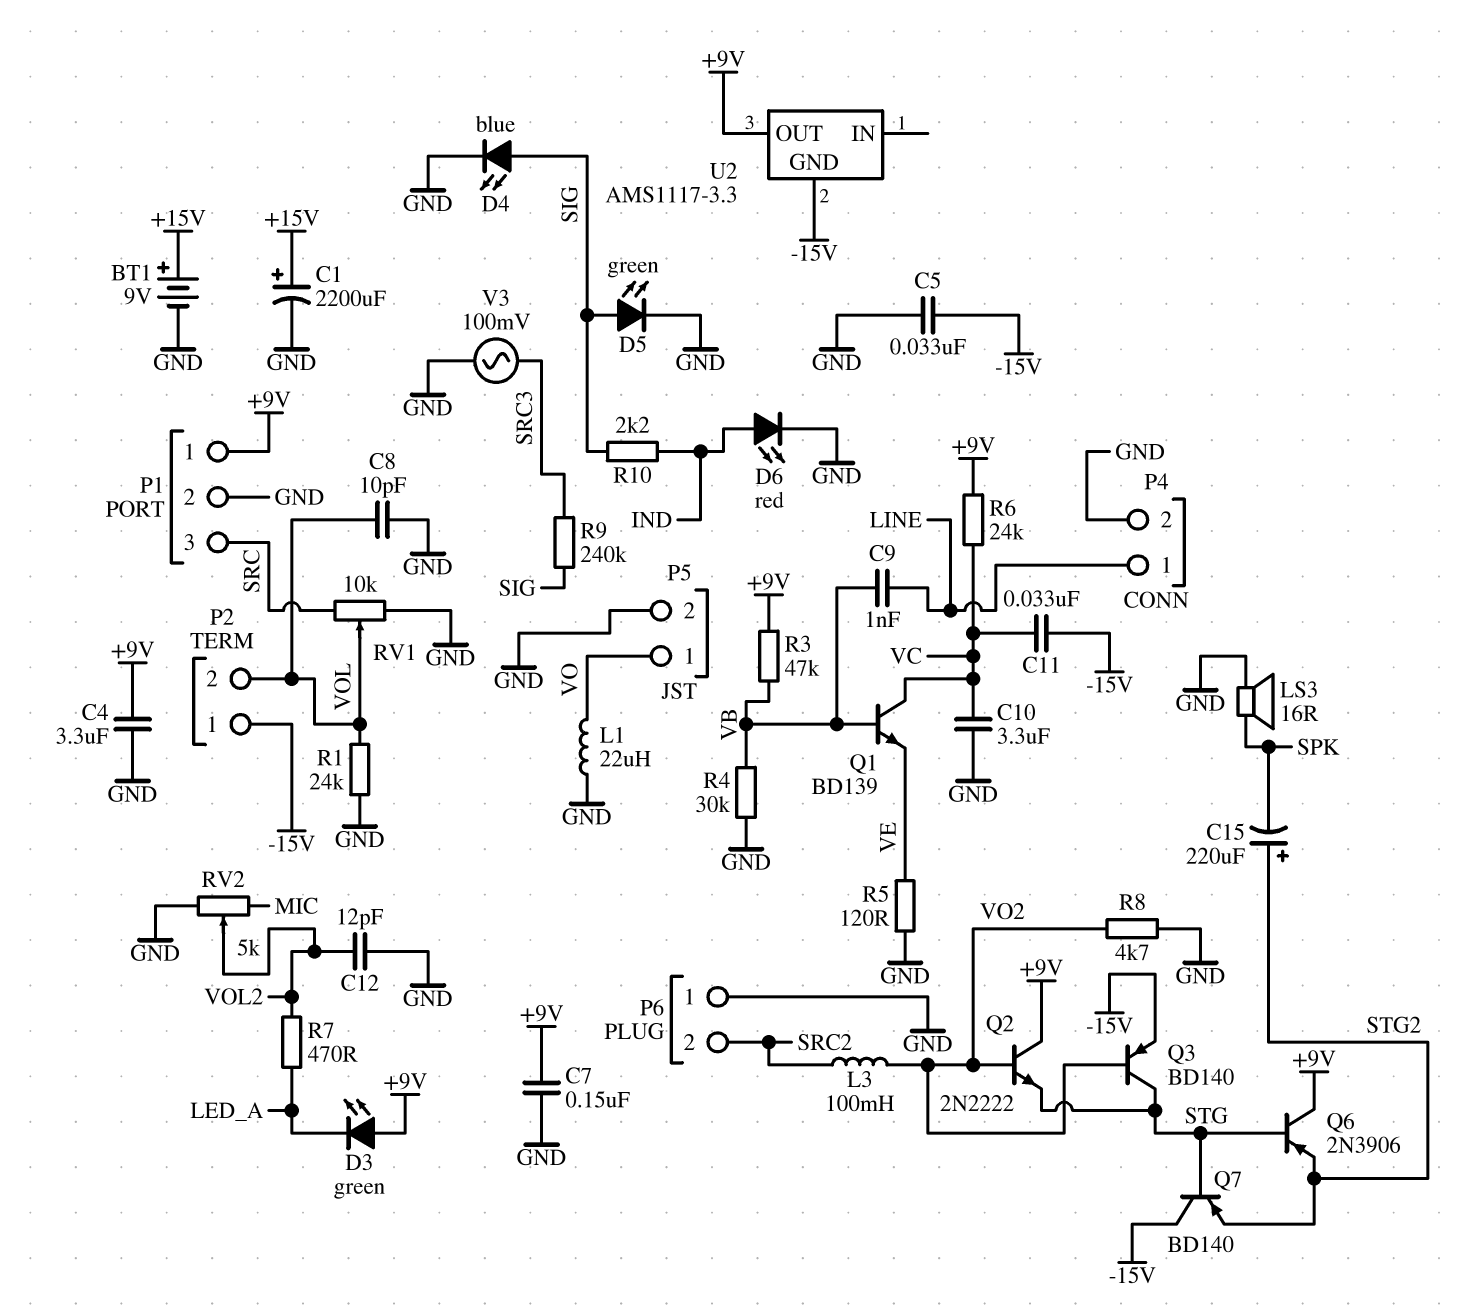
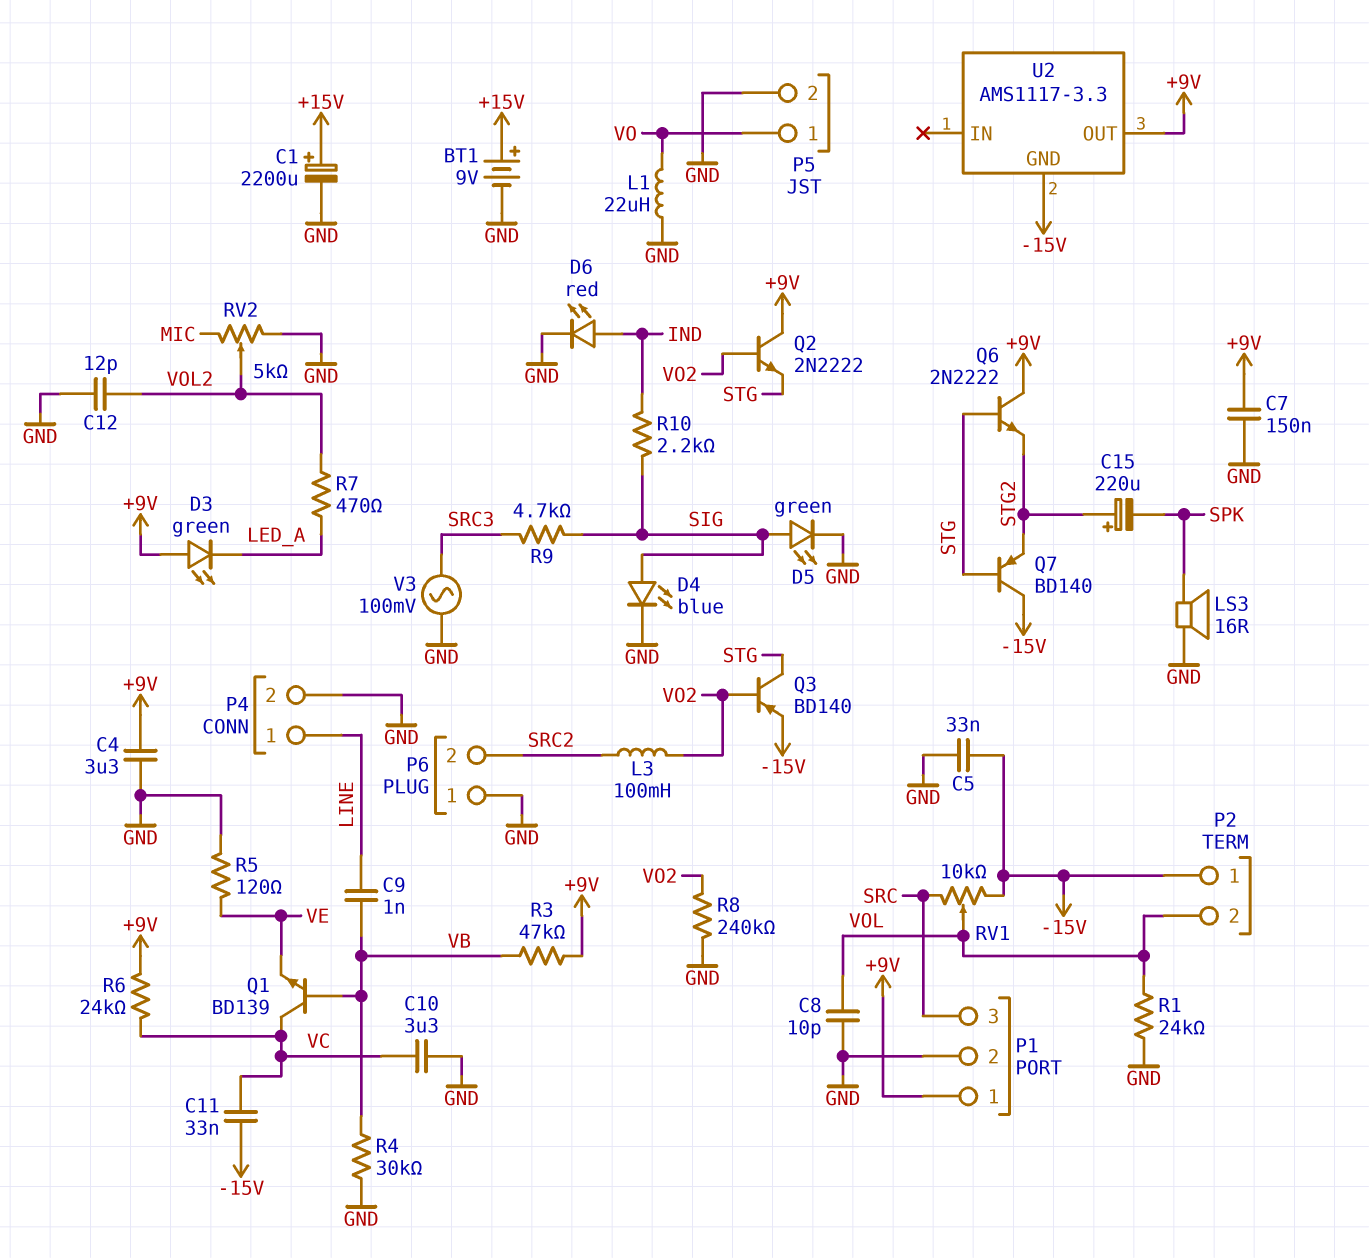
Q6: PNP 2N3906 (B STG, C +9V, E STG2) -> NPN 2N2222 (B STG, C +9V, E STG2)
R8: 4.7k (GND, VO2) -> 240k (GND, VO2)
R9: 240k (SIG, SRC3) -> 4.7k (SIG, SRC3)
RV1: 10k (GND, SRC, wiper VOL) -> 10k (-15V, SRC, wiper VOL)

